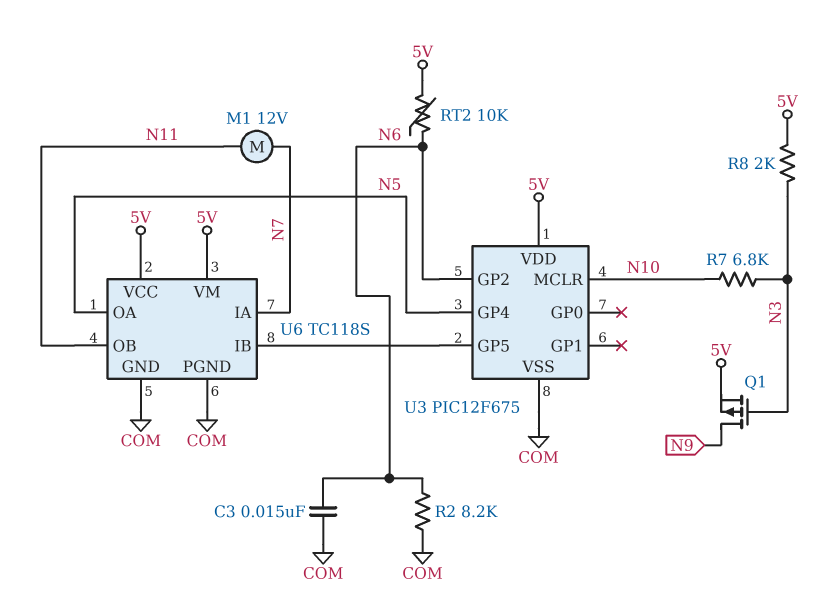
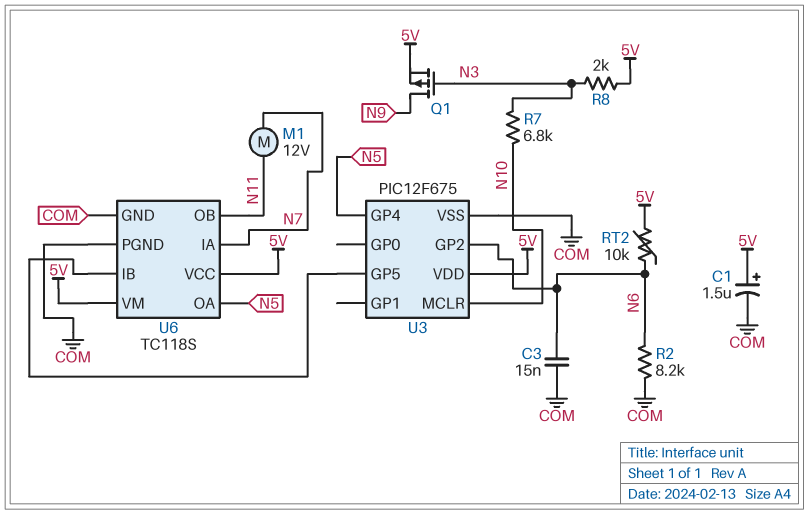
C1: none -> 1.5uF (plus 5V, minus COM)

